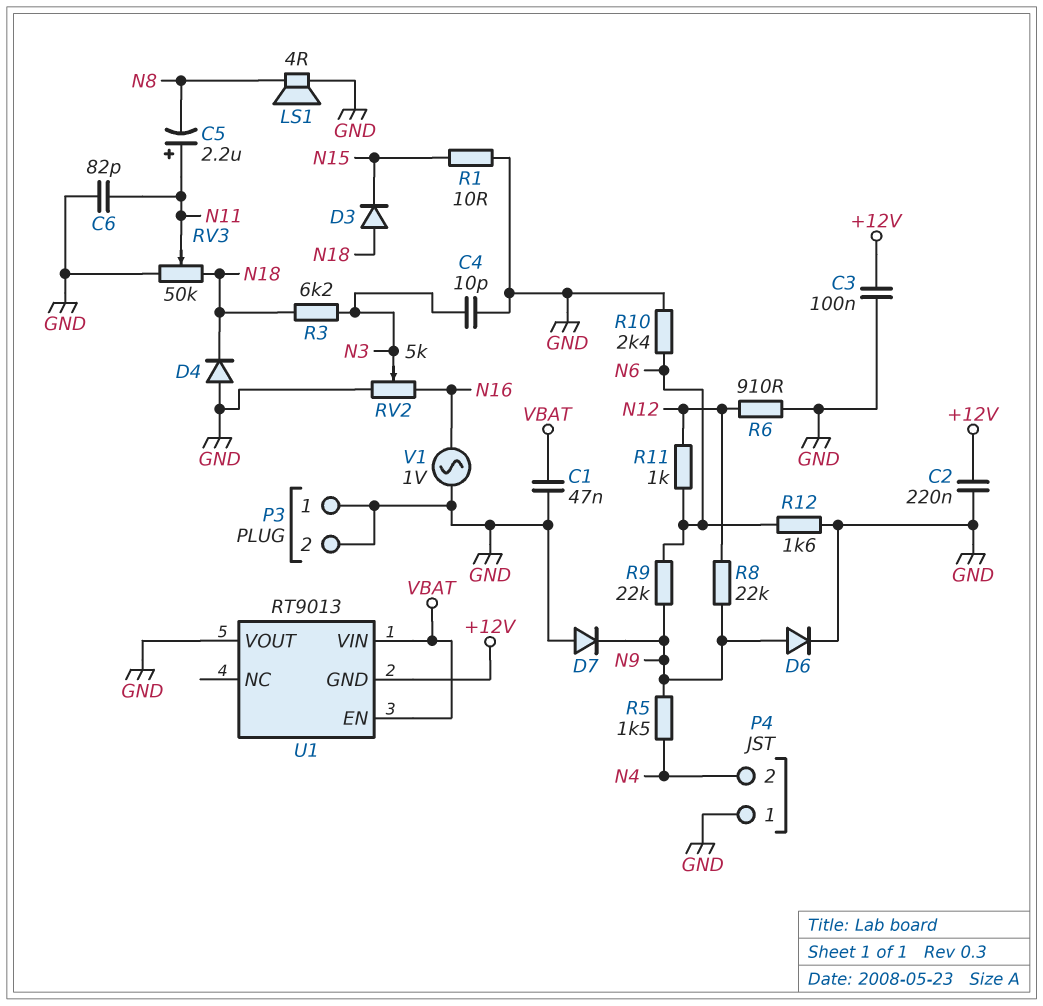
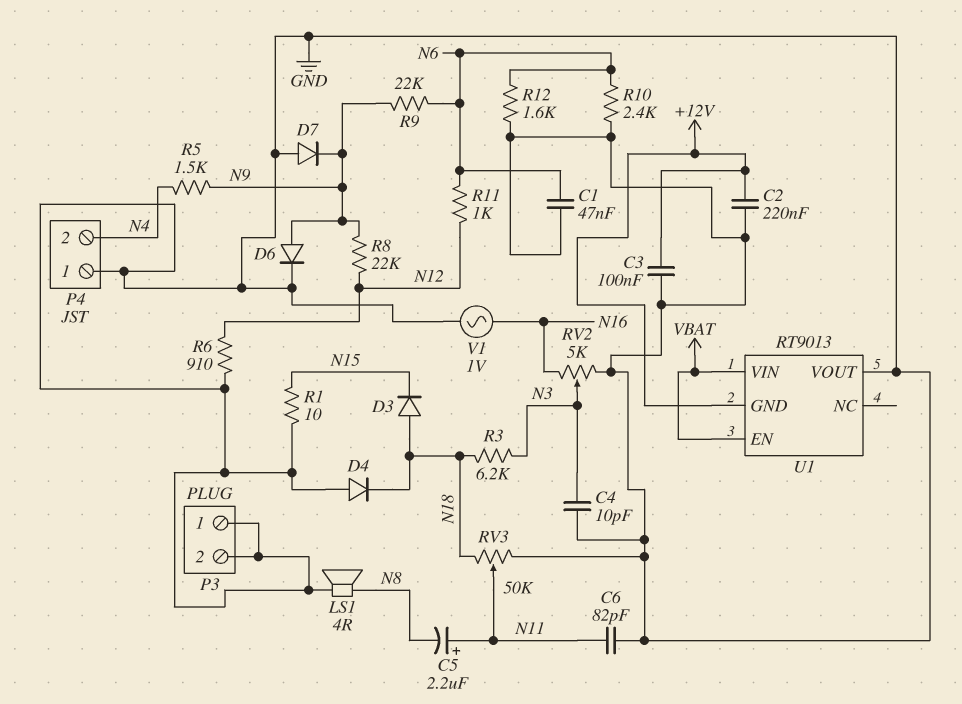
C1: 47nF (GND, VBAT) -> 47nF (GND, N6)

